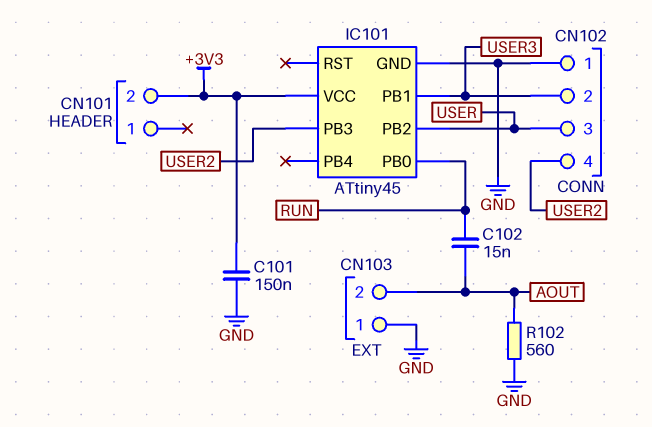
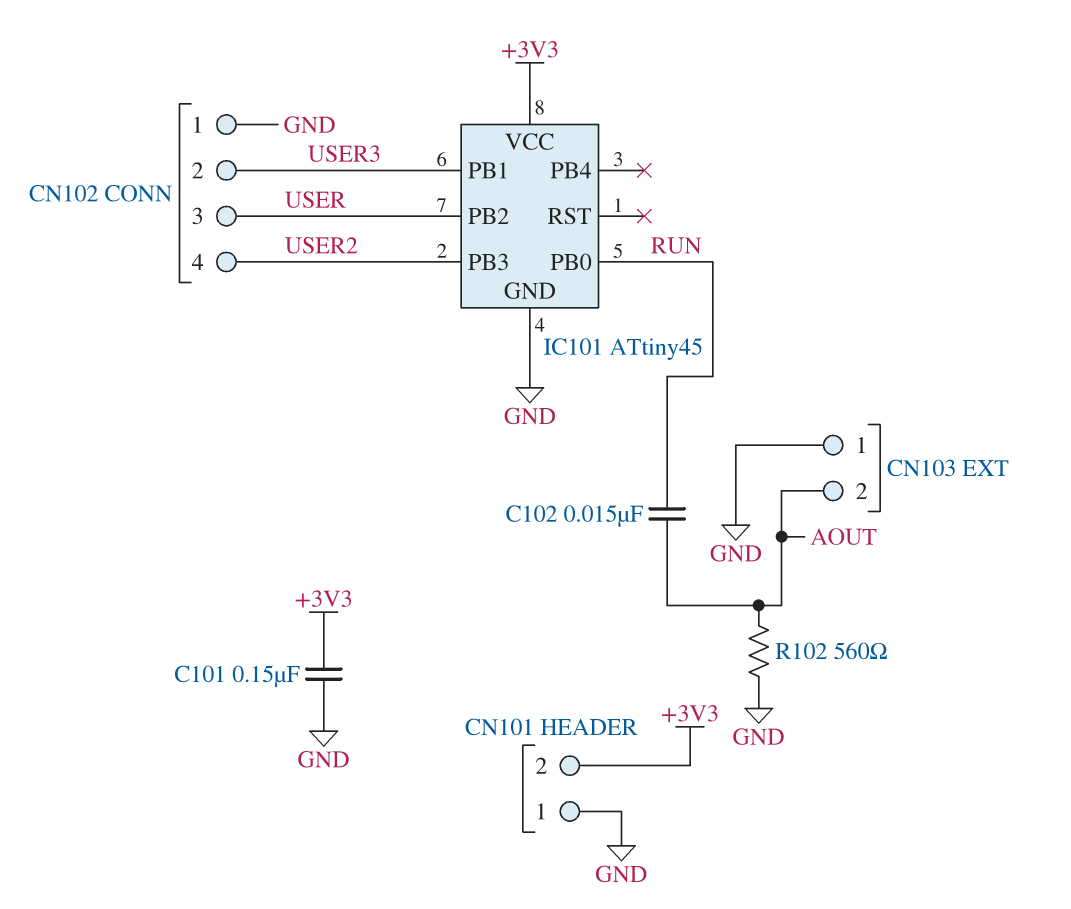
CN101 pin 1: none -> GND

